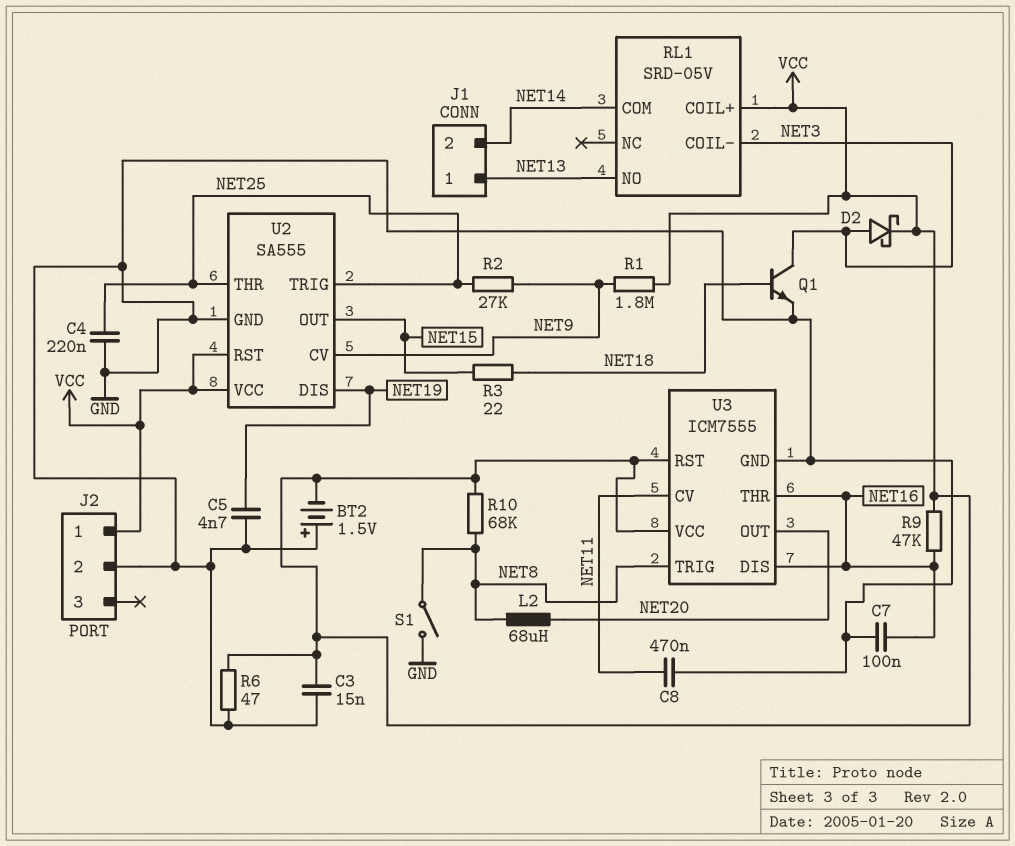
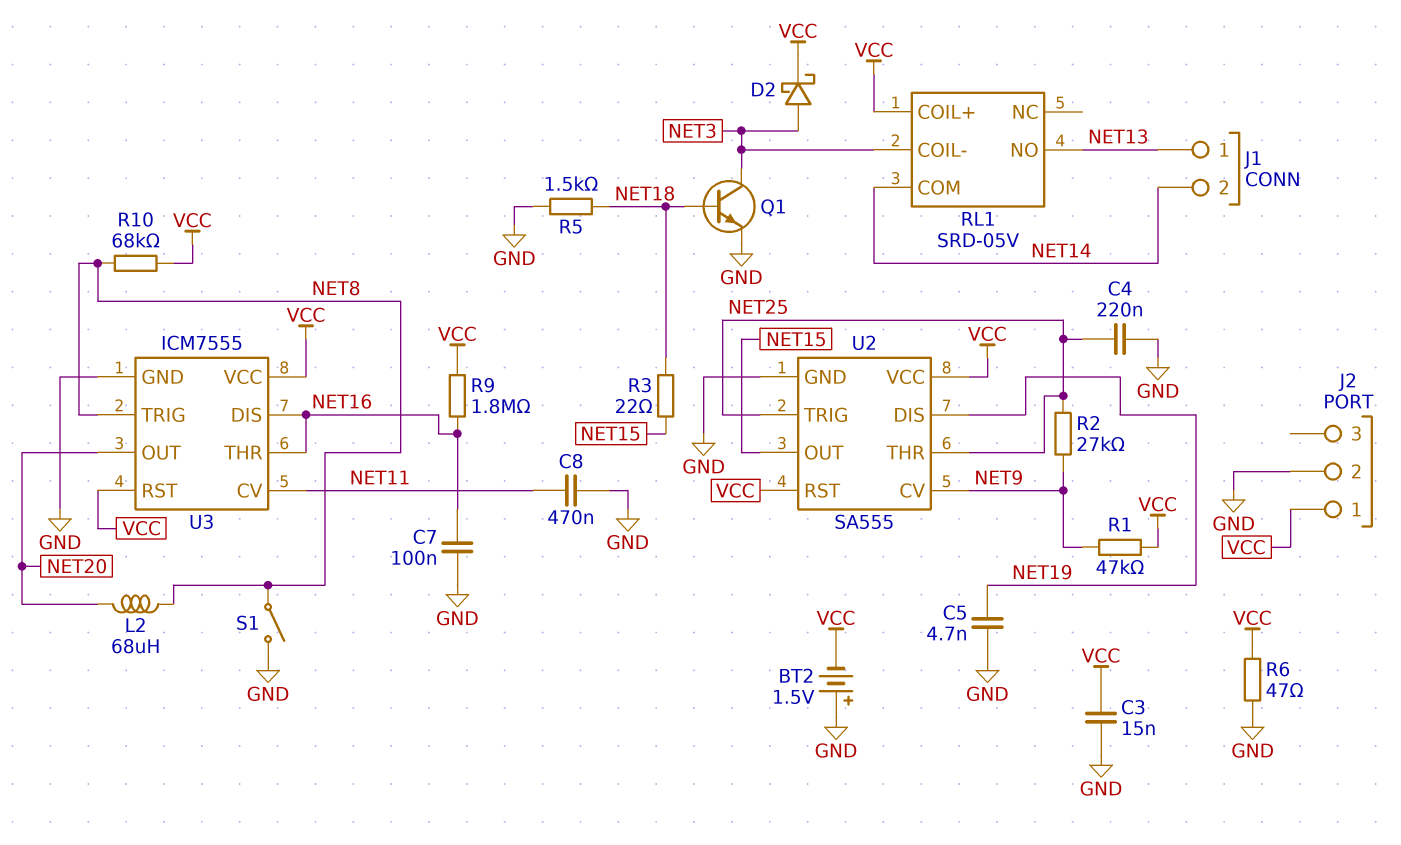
R1: 1.8M (NET9, VCC) -> 47k (NET9, VCC)
R5: none -> 1.5k (GND, NET18)
R9: 47k (NET16, VCC) -> 1.8M (NET16, VCC)

